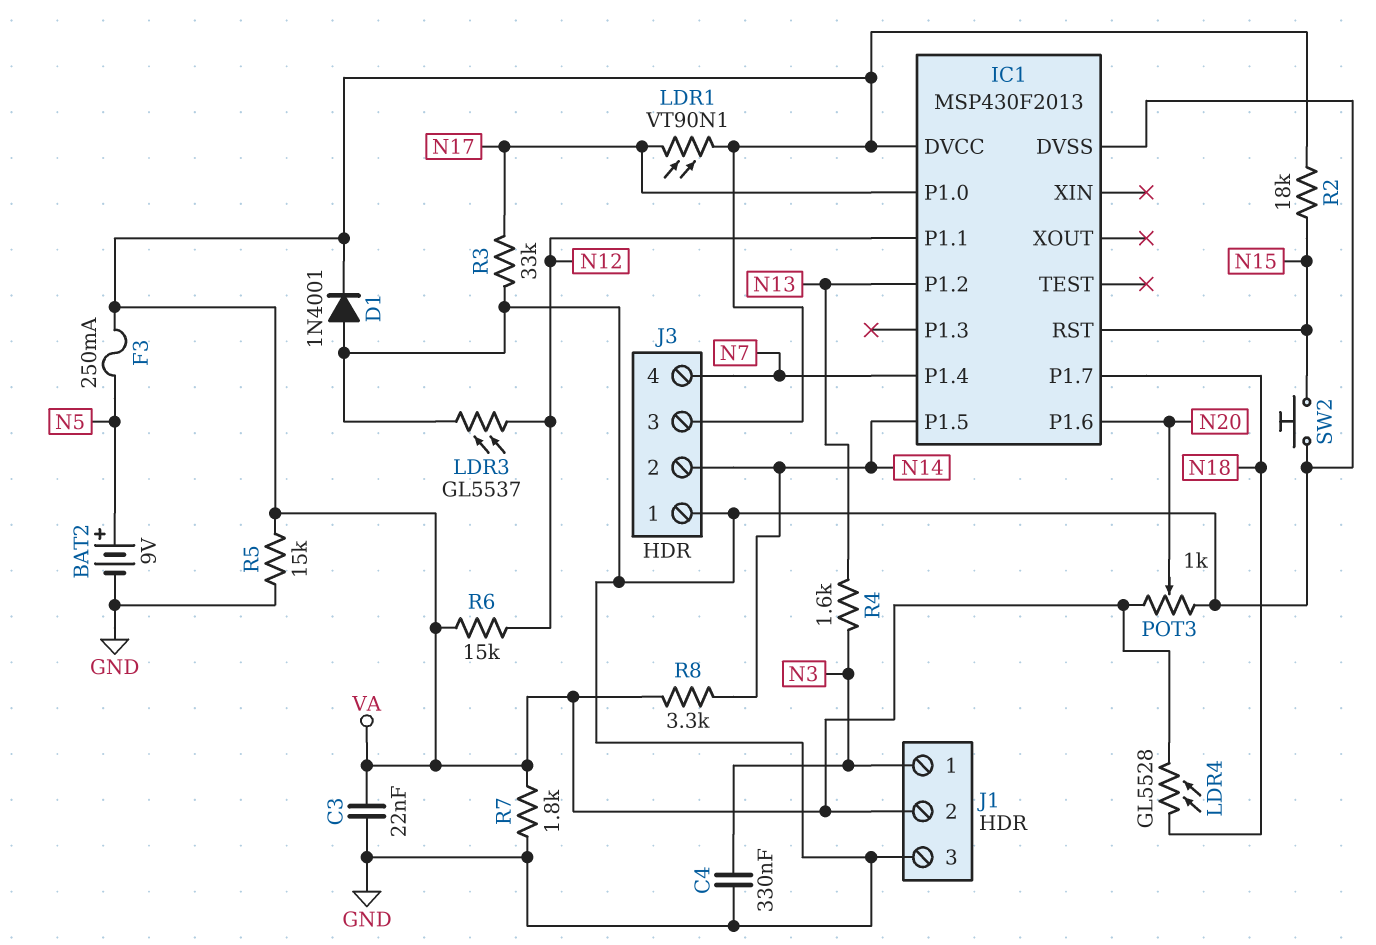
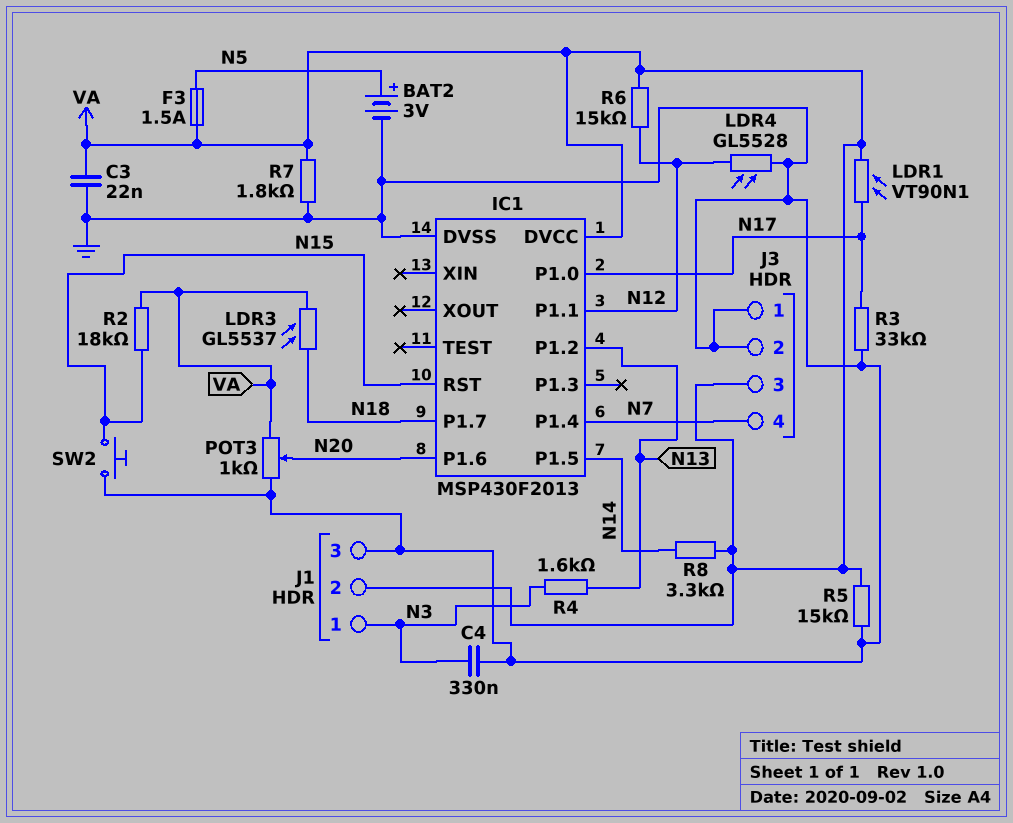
BAT2: 9V (plus N5, minus GND) -> 3V (plus N5, minus GND)
D1: diode 1N4001 (A GND, K VA) -> none
F3: 250mA (N5, VA) -> 1.5A (N5, VA)
J3 pin 2: N14 -> GND
LDR3: GL5537 (GND, N12) -> GL5537 (N18, VA)
LDR4: GL5528 (N18, VA) -> GL5528 (GND, N12)

